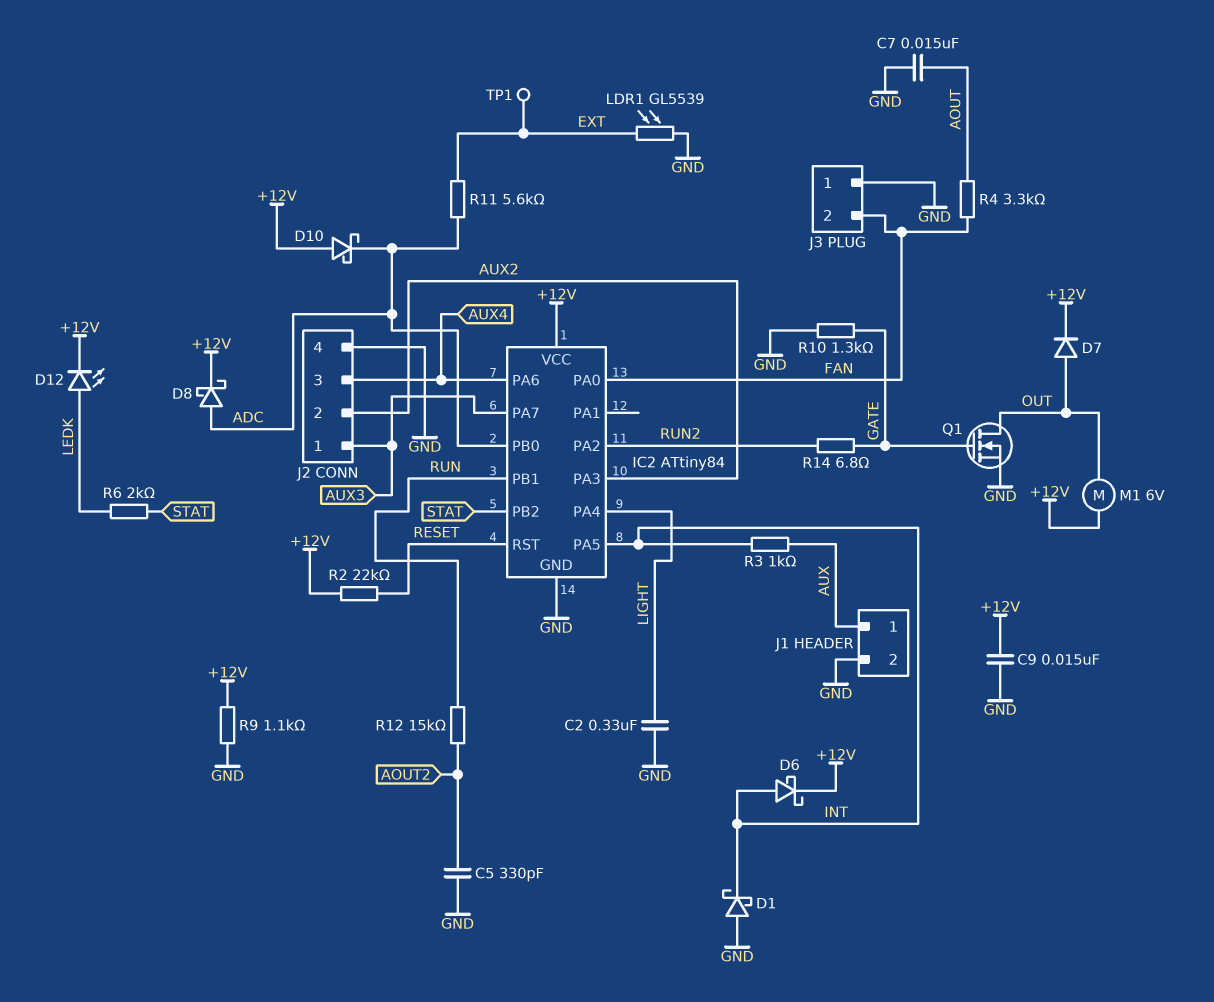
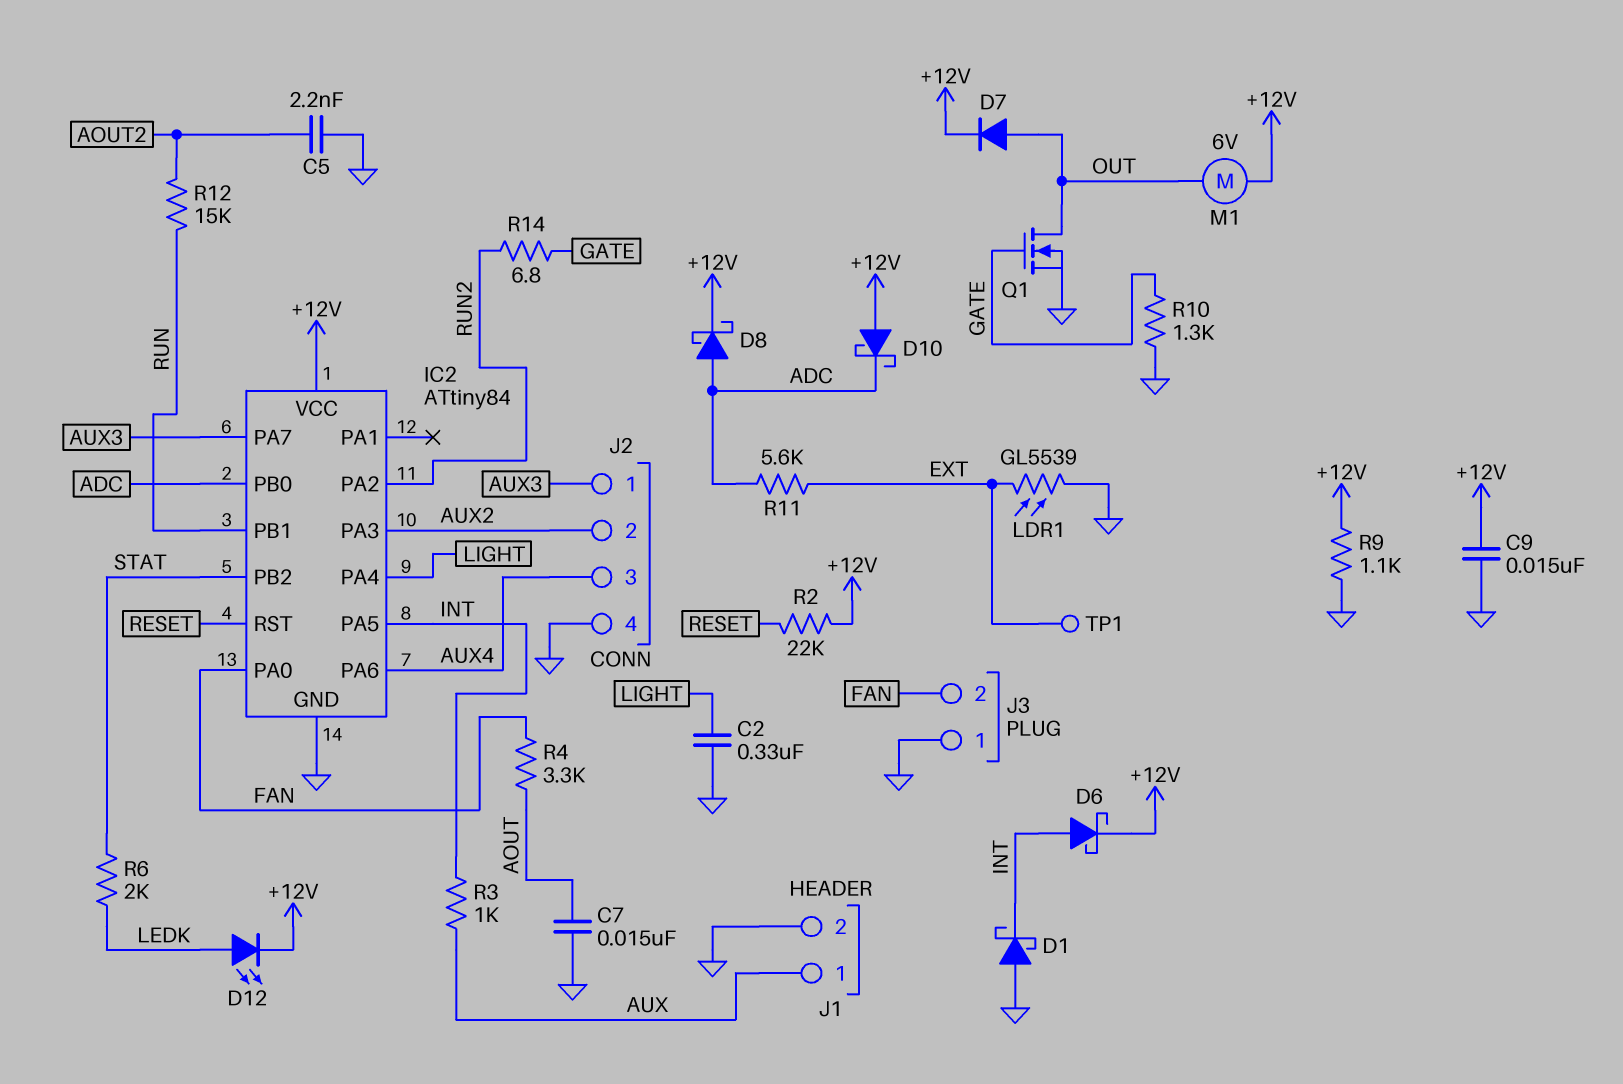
C5: 330pF (AOUT2, GND) -> 2.2nF (AOUT2, GND)

